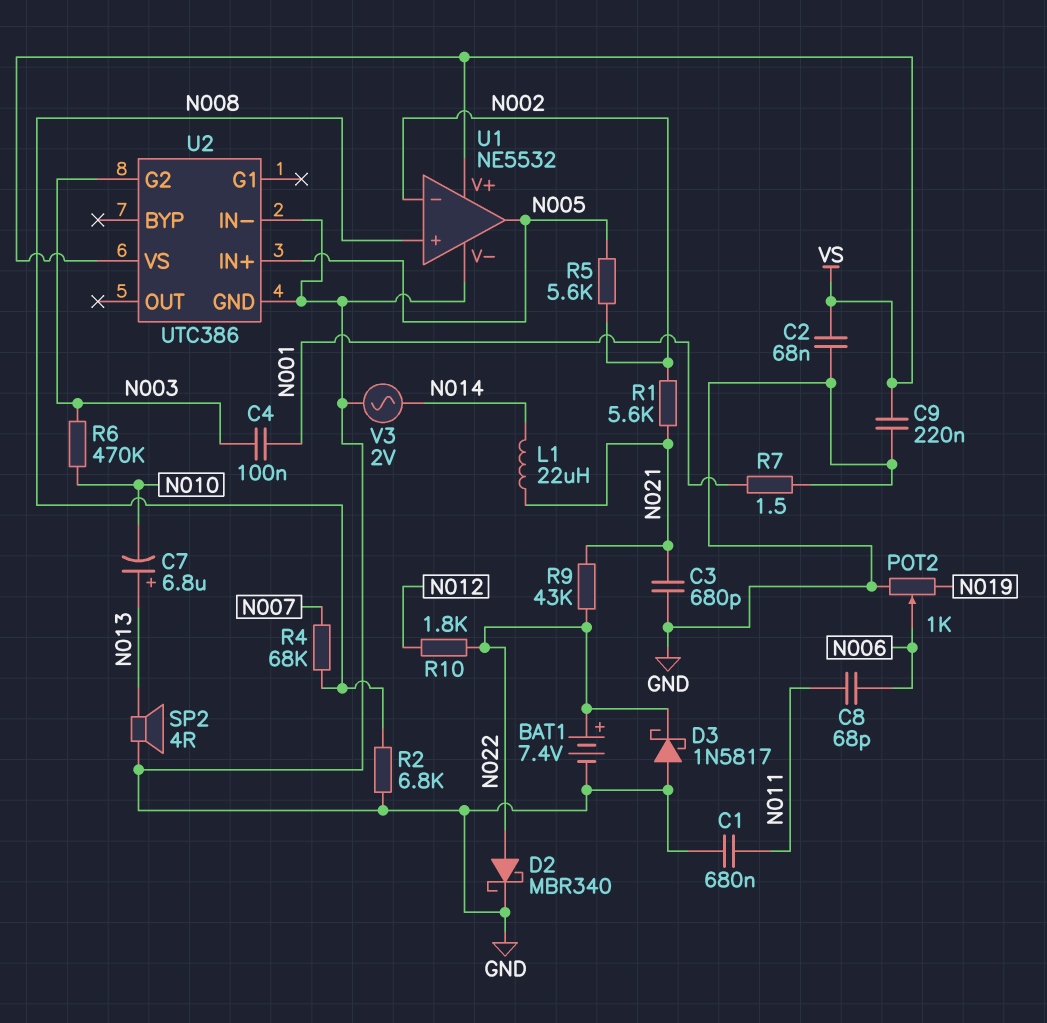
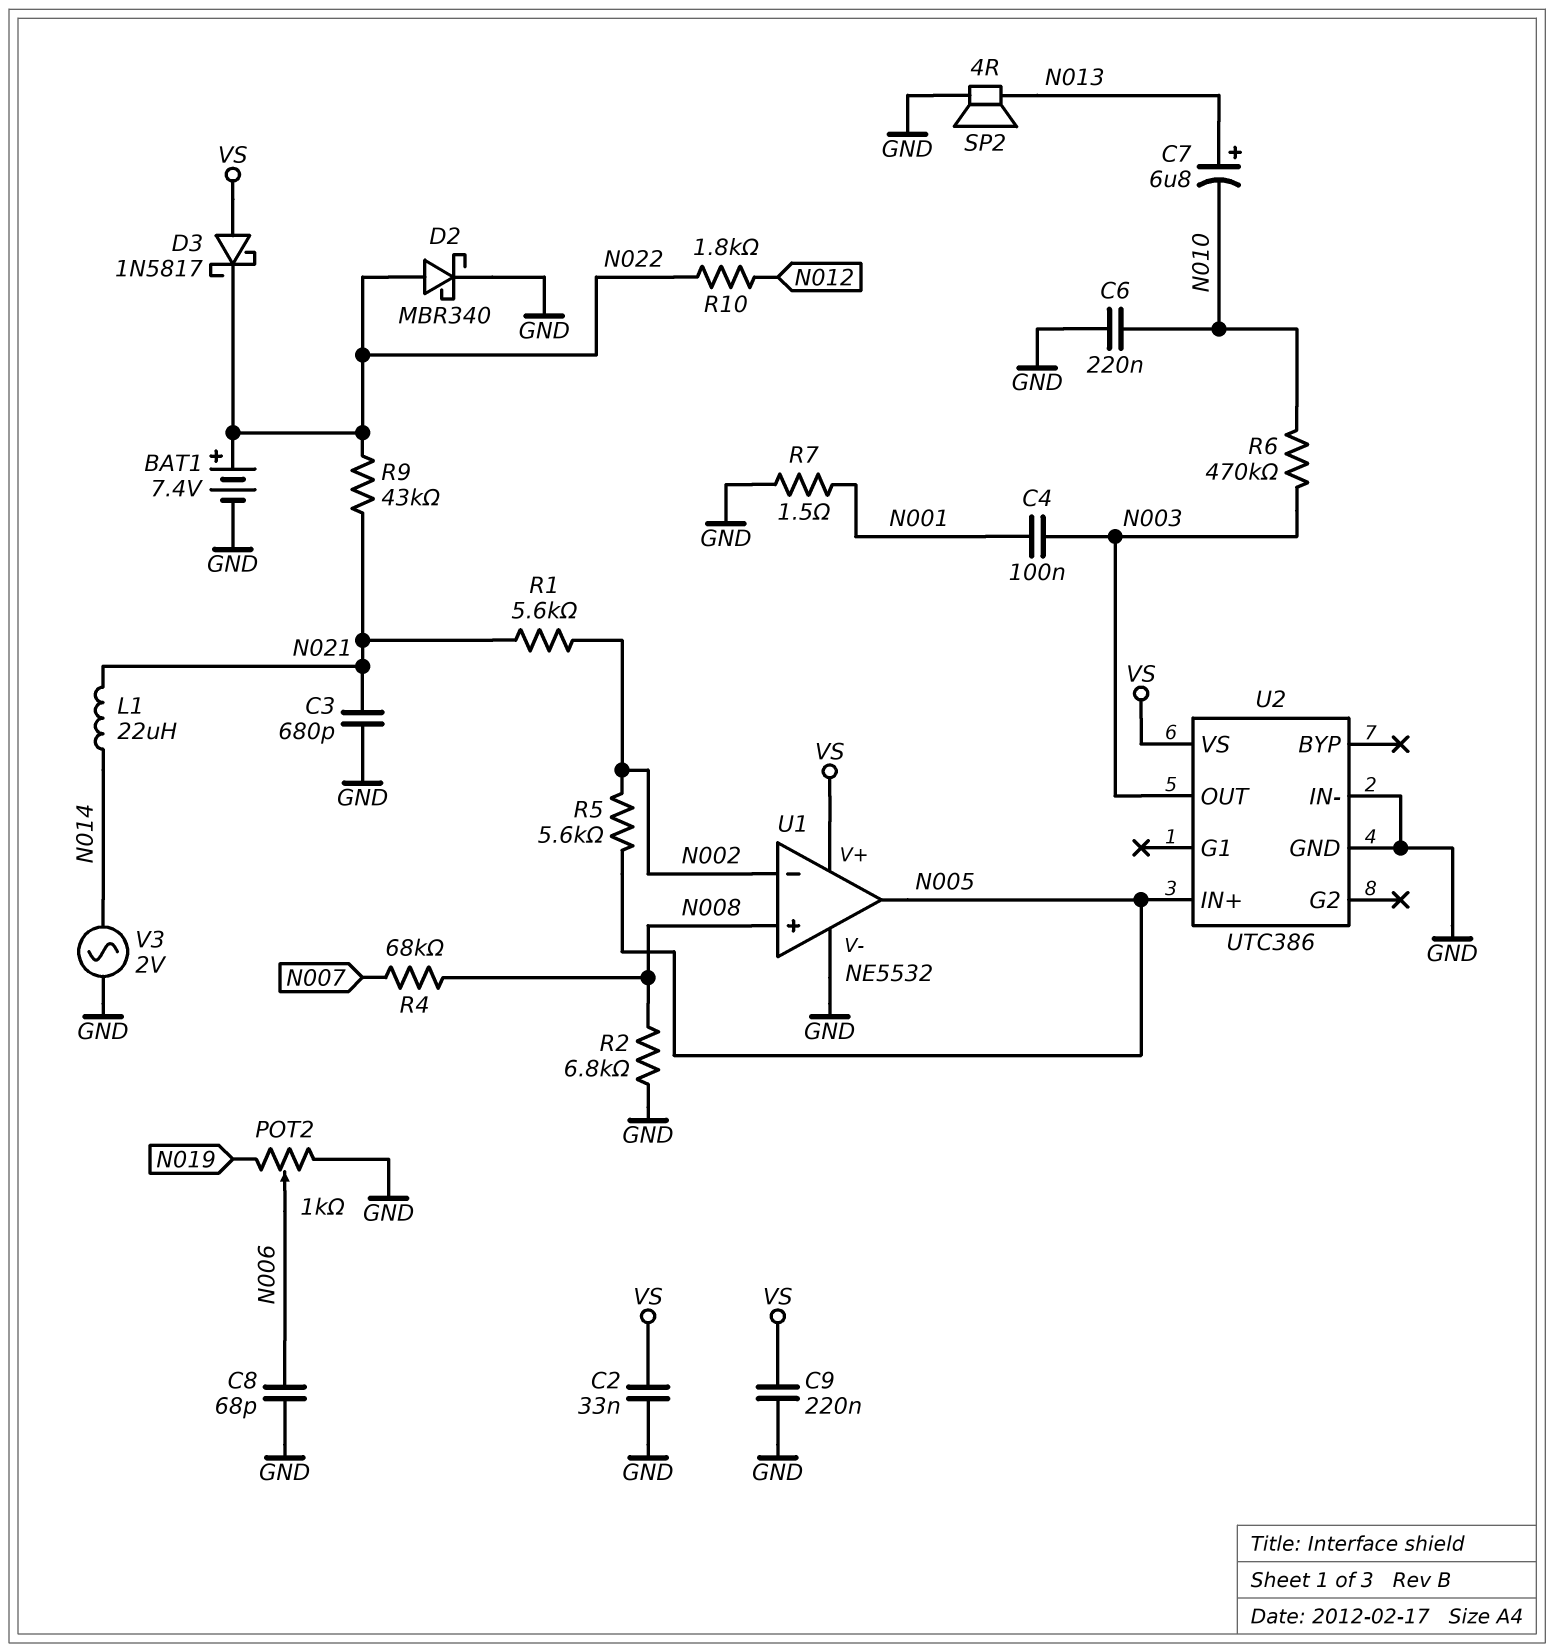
C1: 680nF (GND, N011) -> none
C2: 68nF (GND, VS) -> 33nF (GND, VS)
C6: none -> 220nF (GND, N010)
C8: 68pF (N006, N011) -> 68pF (GND, N006)
D3: schottky 1N5817 (A GND, K N022) -> schottky 1N5817 (A VS, K N022)
U2 pin G2: N003 -> none
U2 pin OUT: none -> N003

